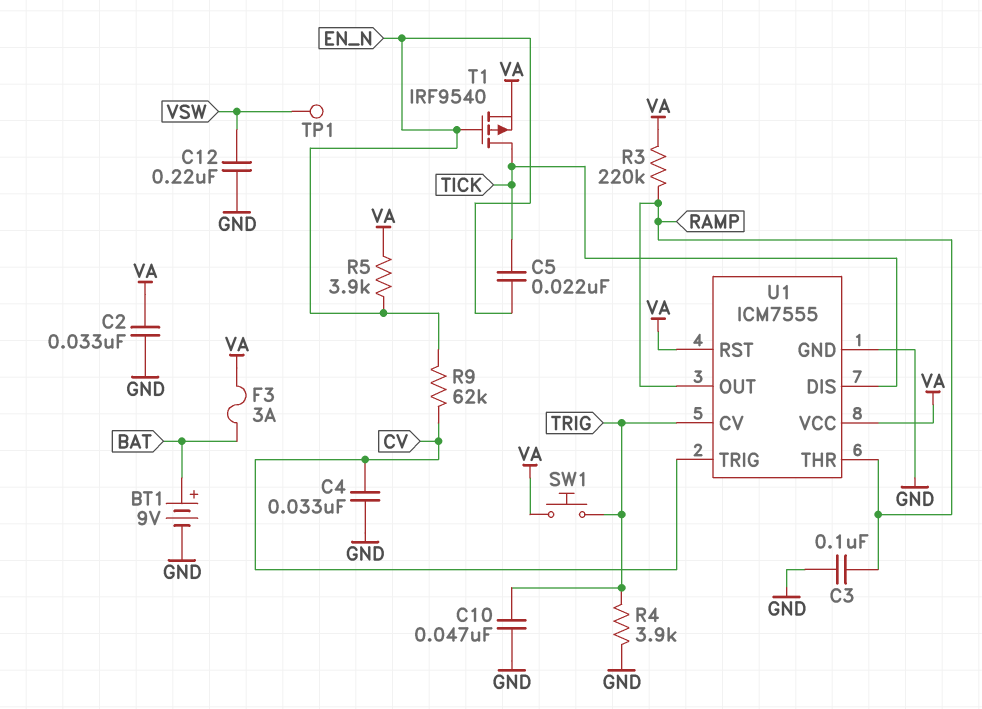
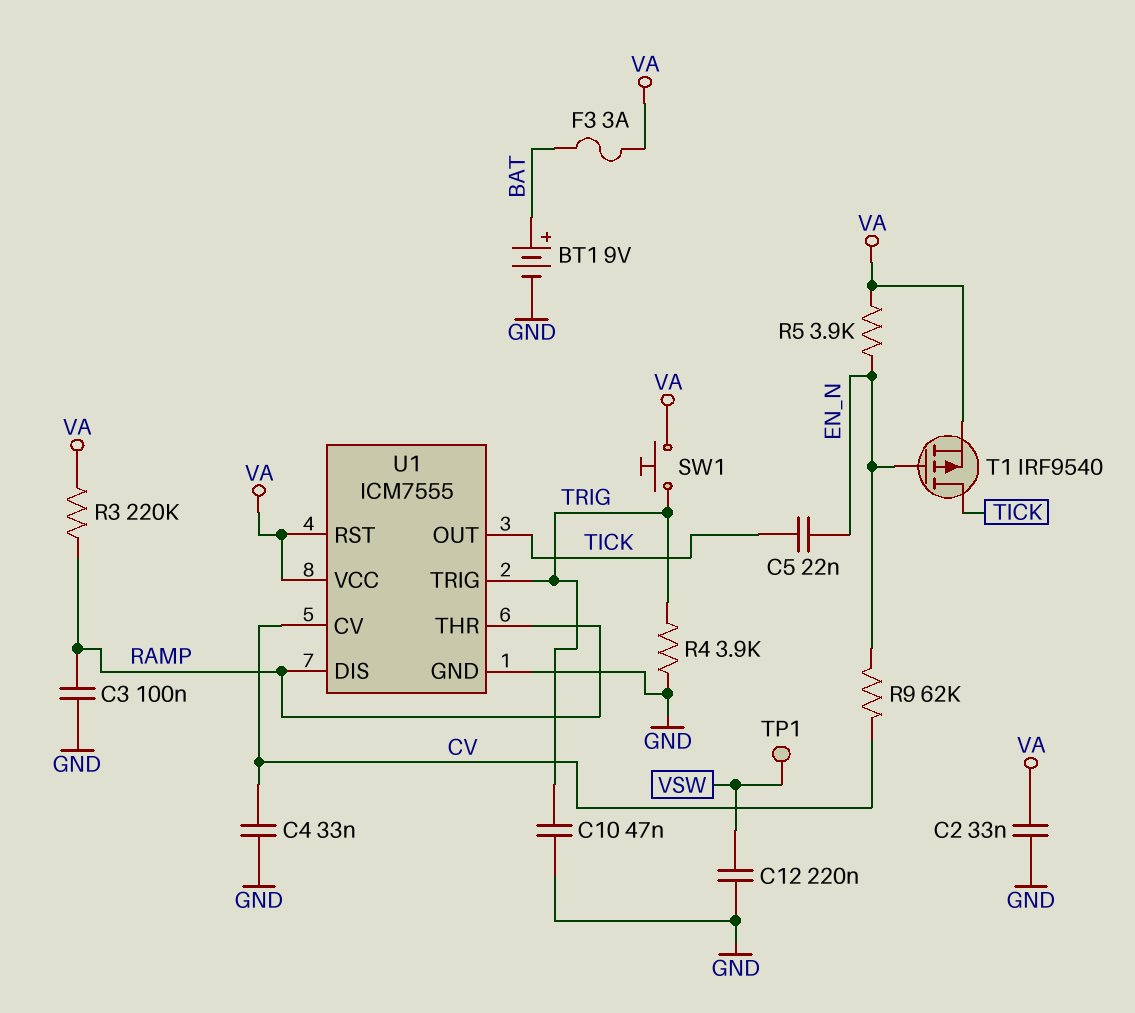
U1 pin CV: TRIG -> CV
U1 pin DIS: TICK -> RAMP
U1 pin OUT: RAMP -> TICK
U1 pin TRIG: CV -> TRIG

